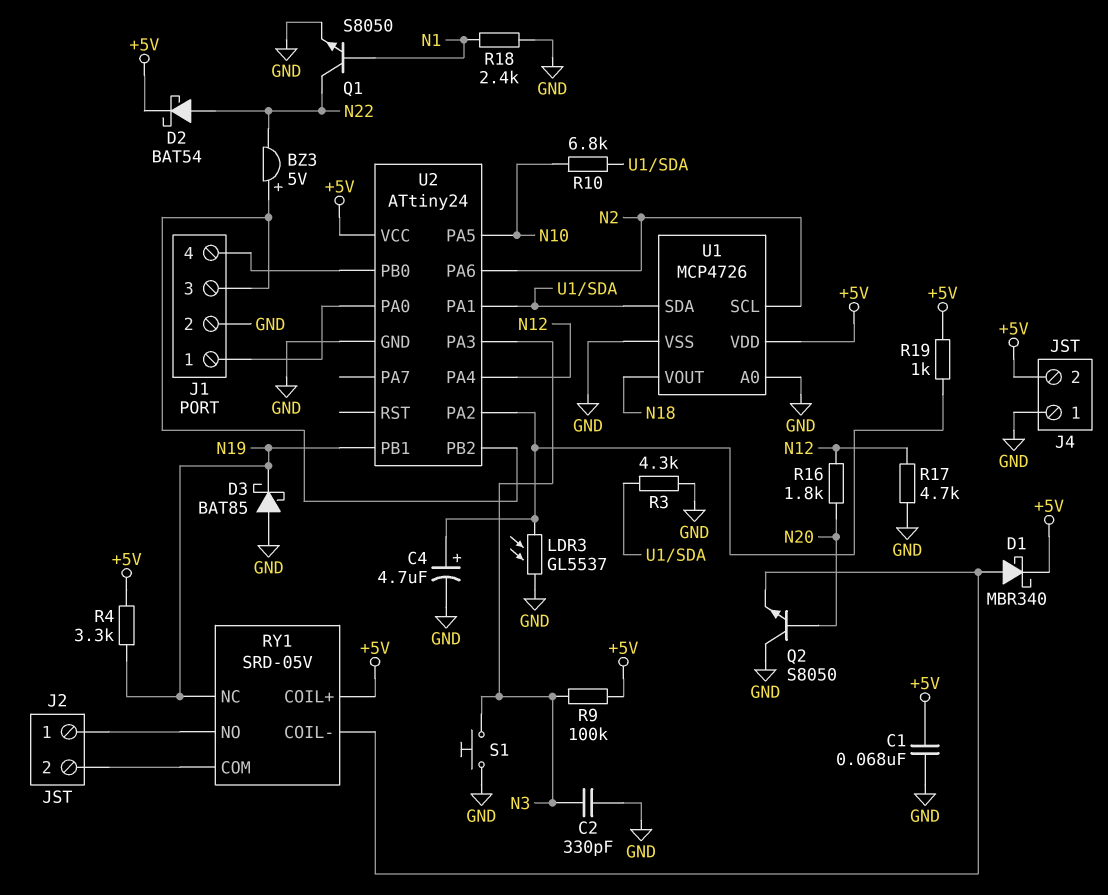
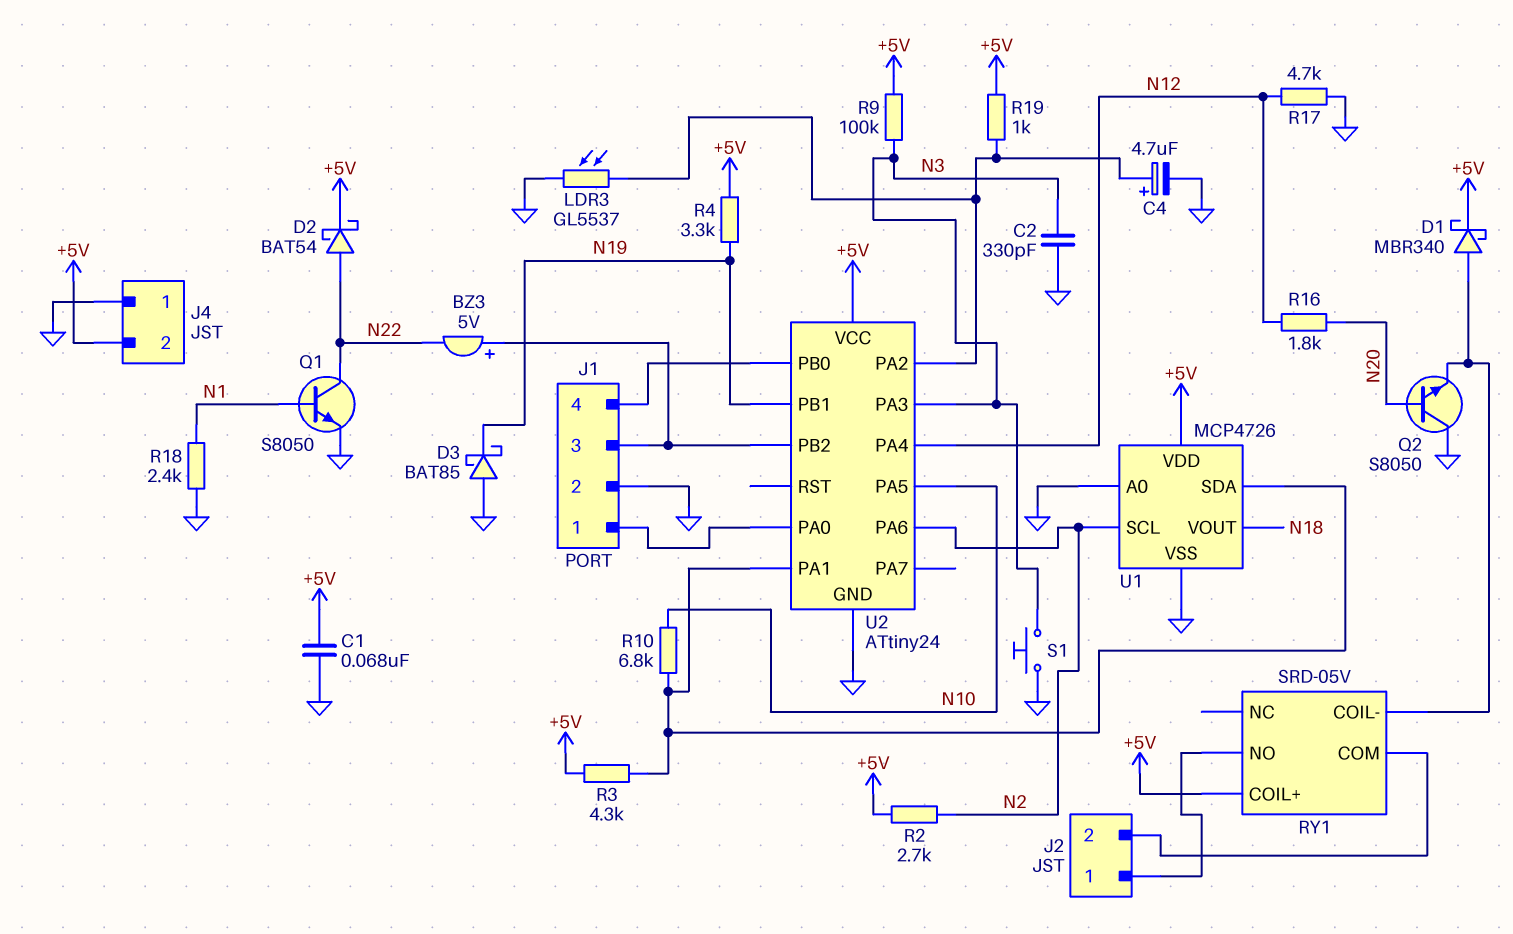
R2: none -> 2.7k (+5V, N2)
R3: 4.3k (GND, U1/SDA) -> 4.3k (+5V, U1/SDA)
RY1 pin NC: N19 -> none

